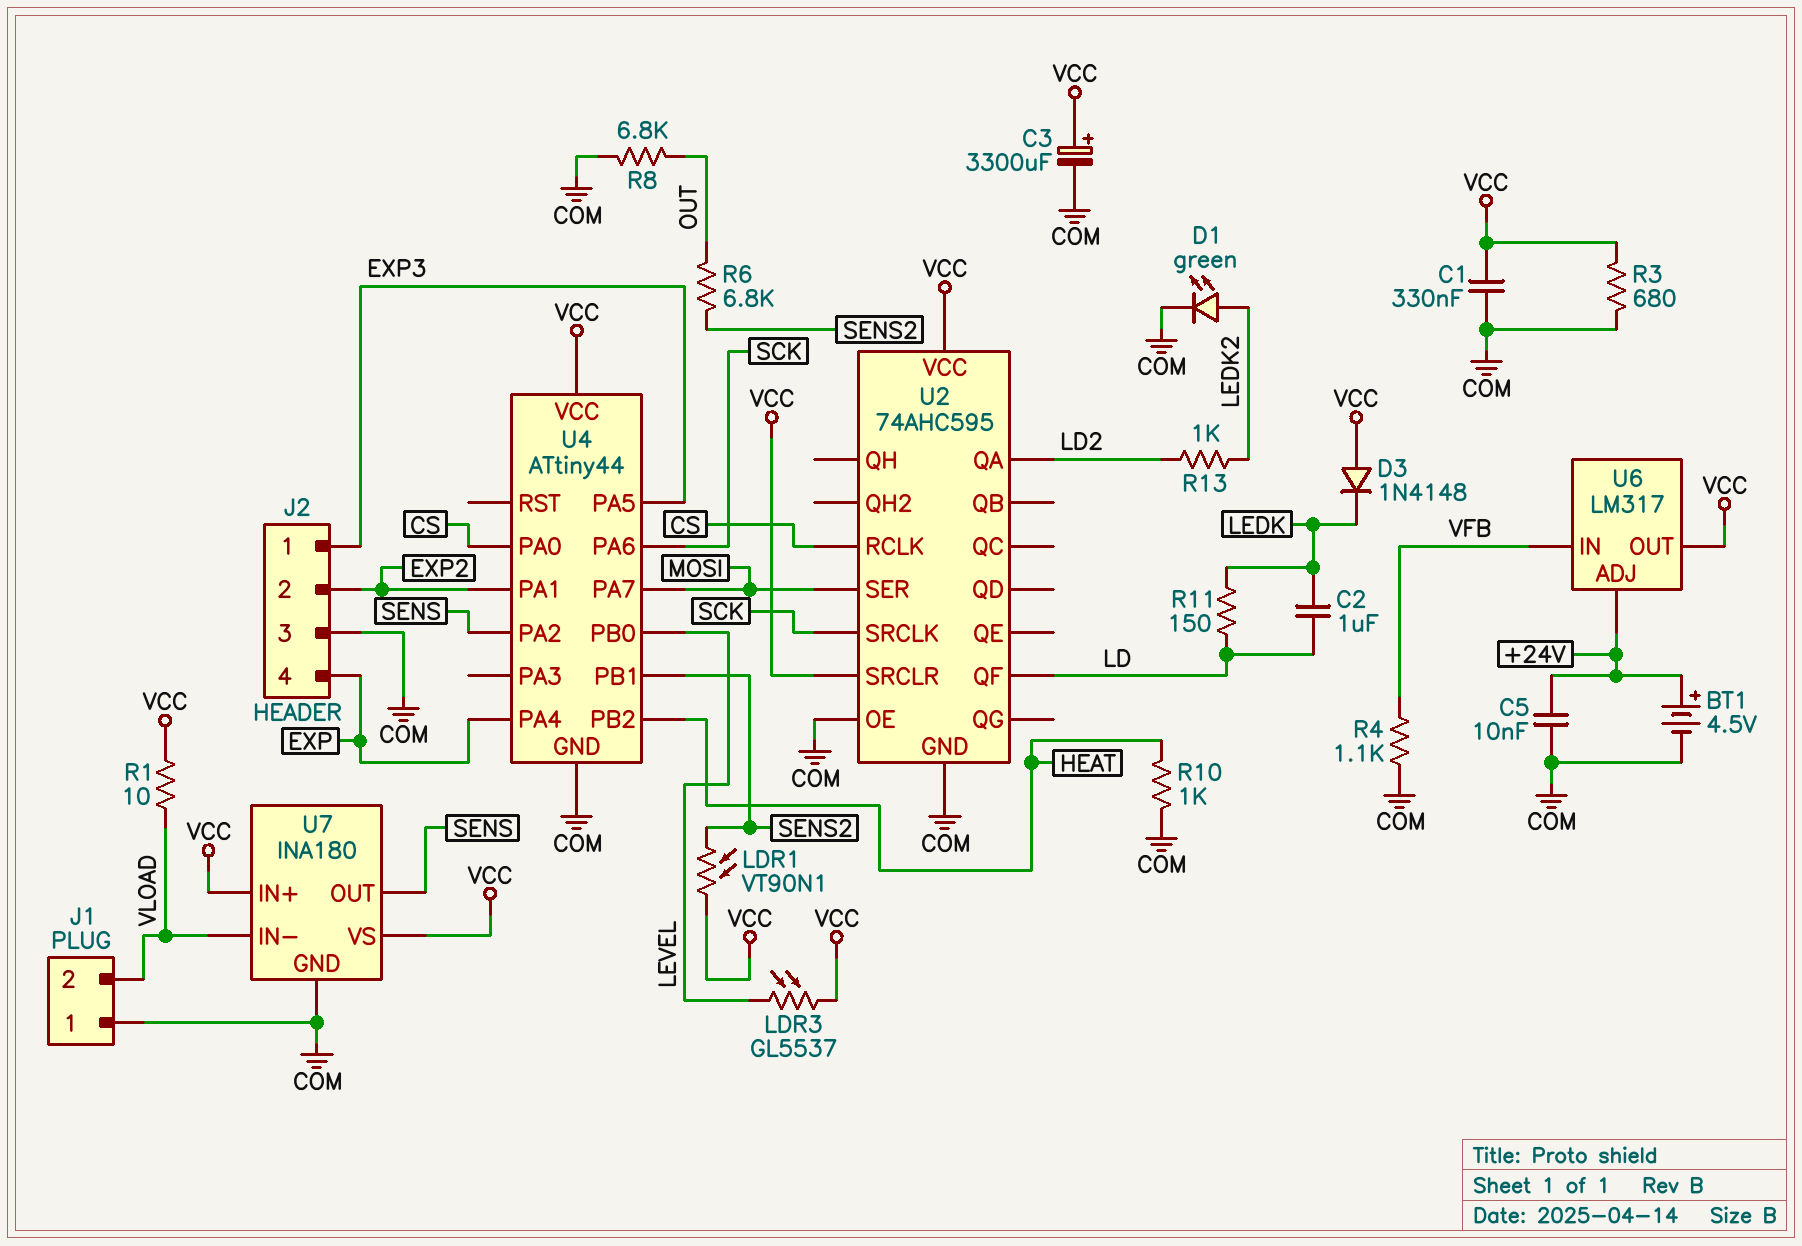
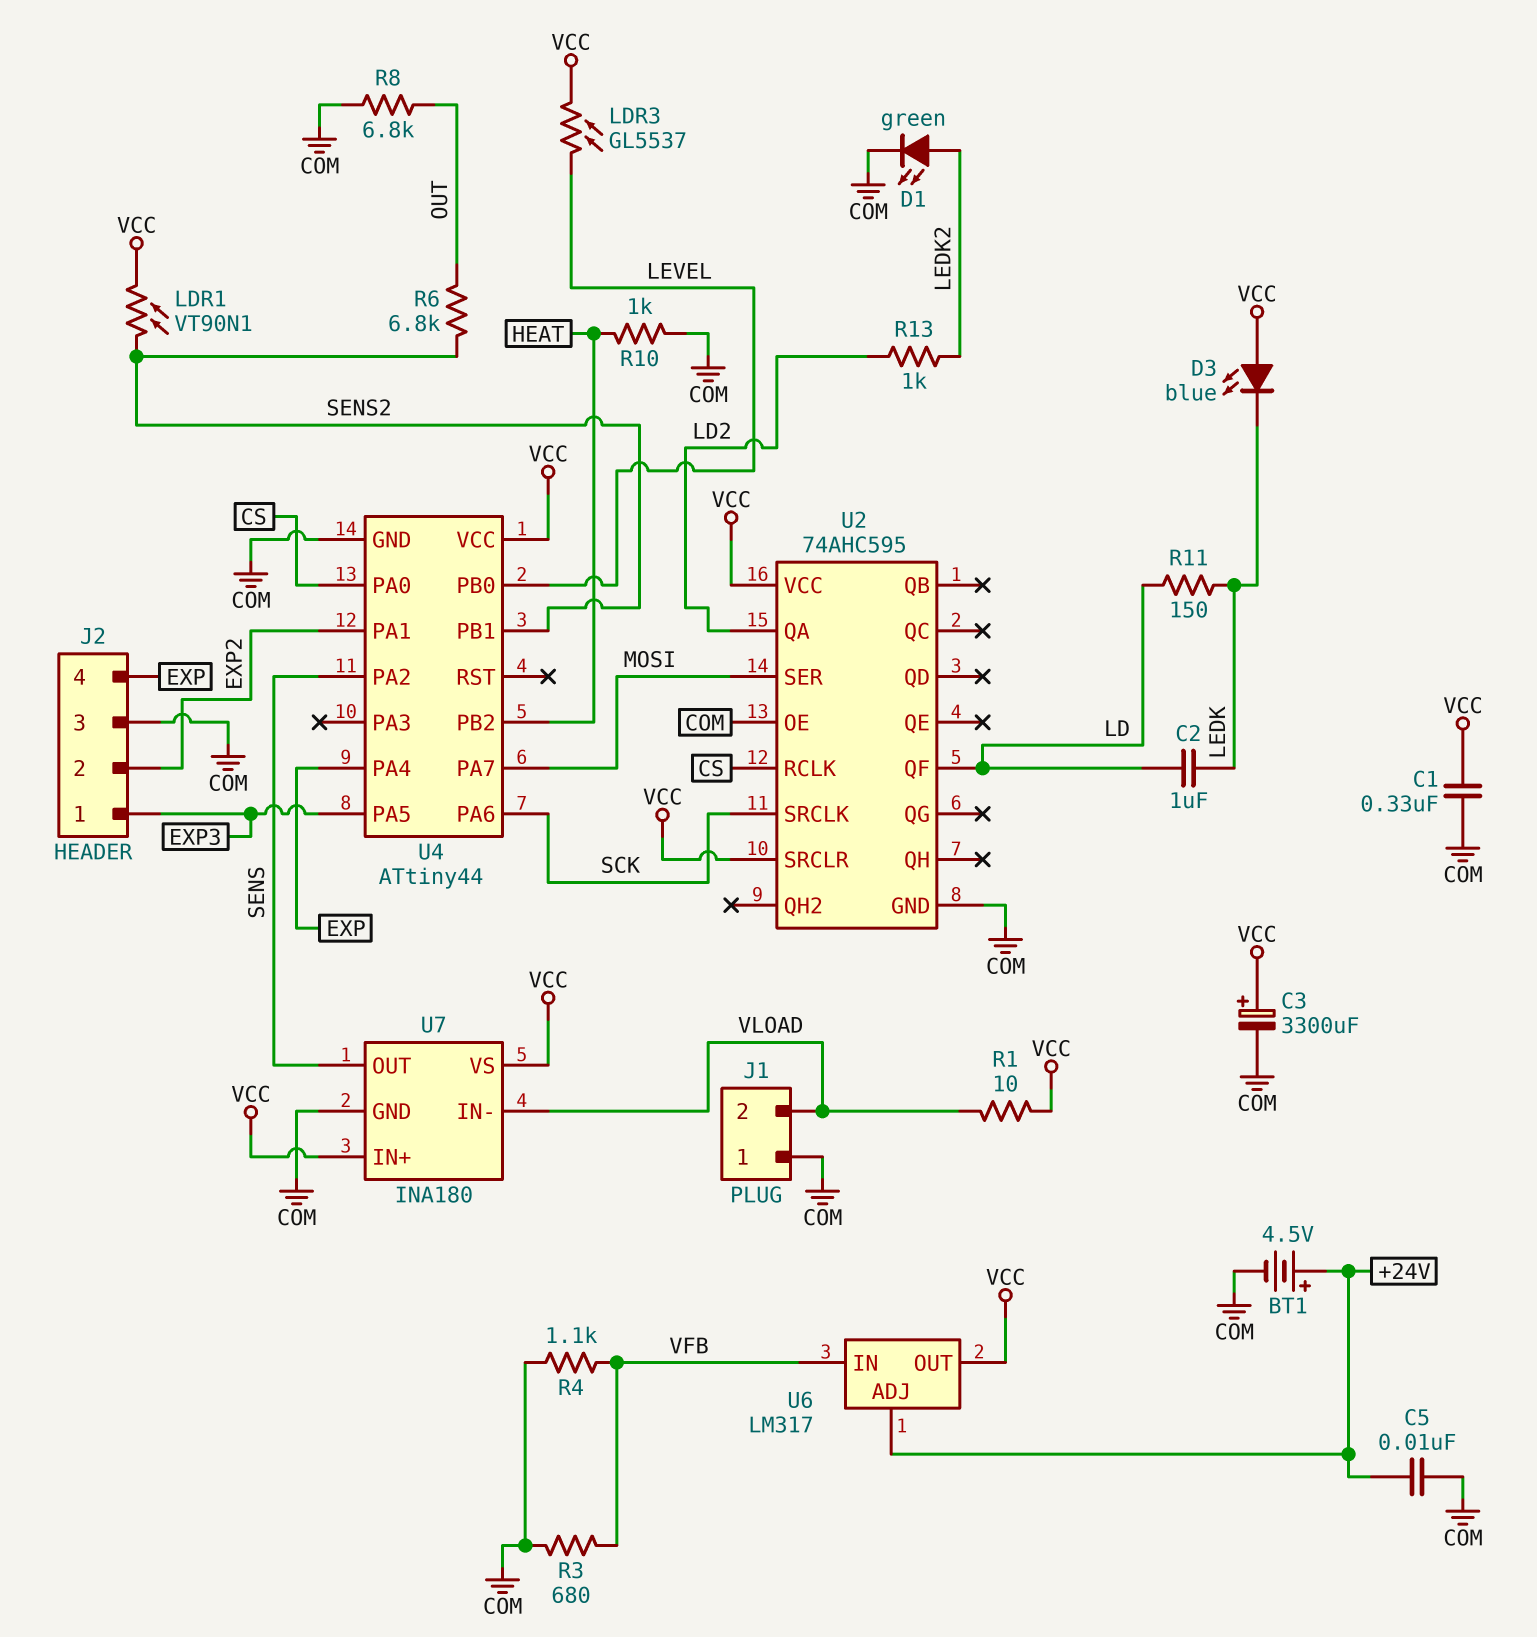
D3: diode 1N4148 (A VCC, K LEDK) -> LED blue (A VCC, K LEDK)
R3: 680 (COM, VCC) -> 680 (COM, VFB)

